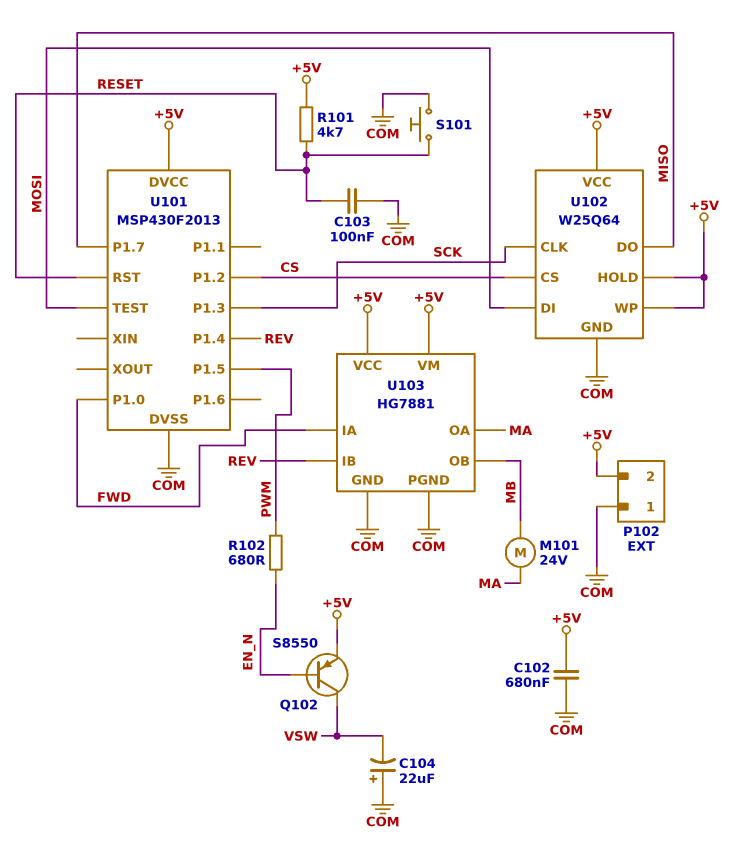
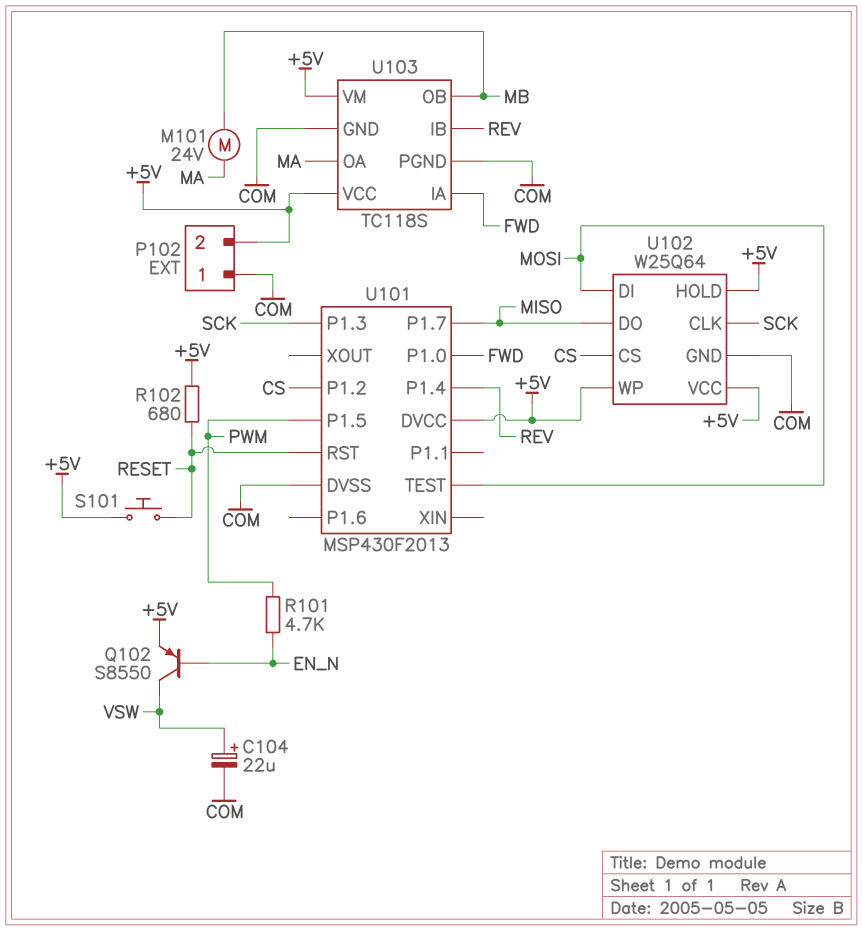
C102: 680nF (+5V, COM) -> none
C103: 100nF (COM, RESET) -> none
C104: 22uF (plus COM, minus VSW) -> 22uF (plus VSW, minus COM)
R101: 4.7k (+5V, RESET) -> 4.7k (EN_N, PWM)
R102: 680 (EN_N, PWM) -> 680 (+5V, RESET)
S101: button (COM, RESET) -> button (+5V, RESET)
U103: HG7881 -> TC118S

